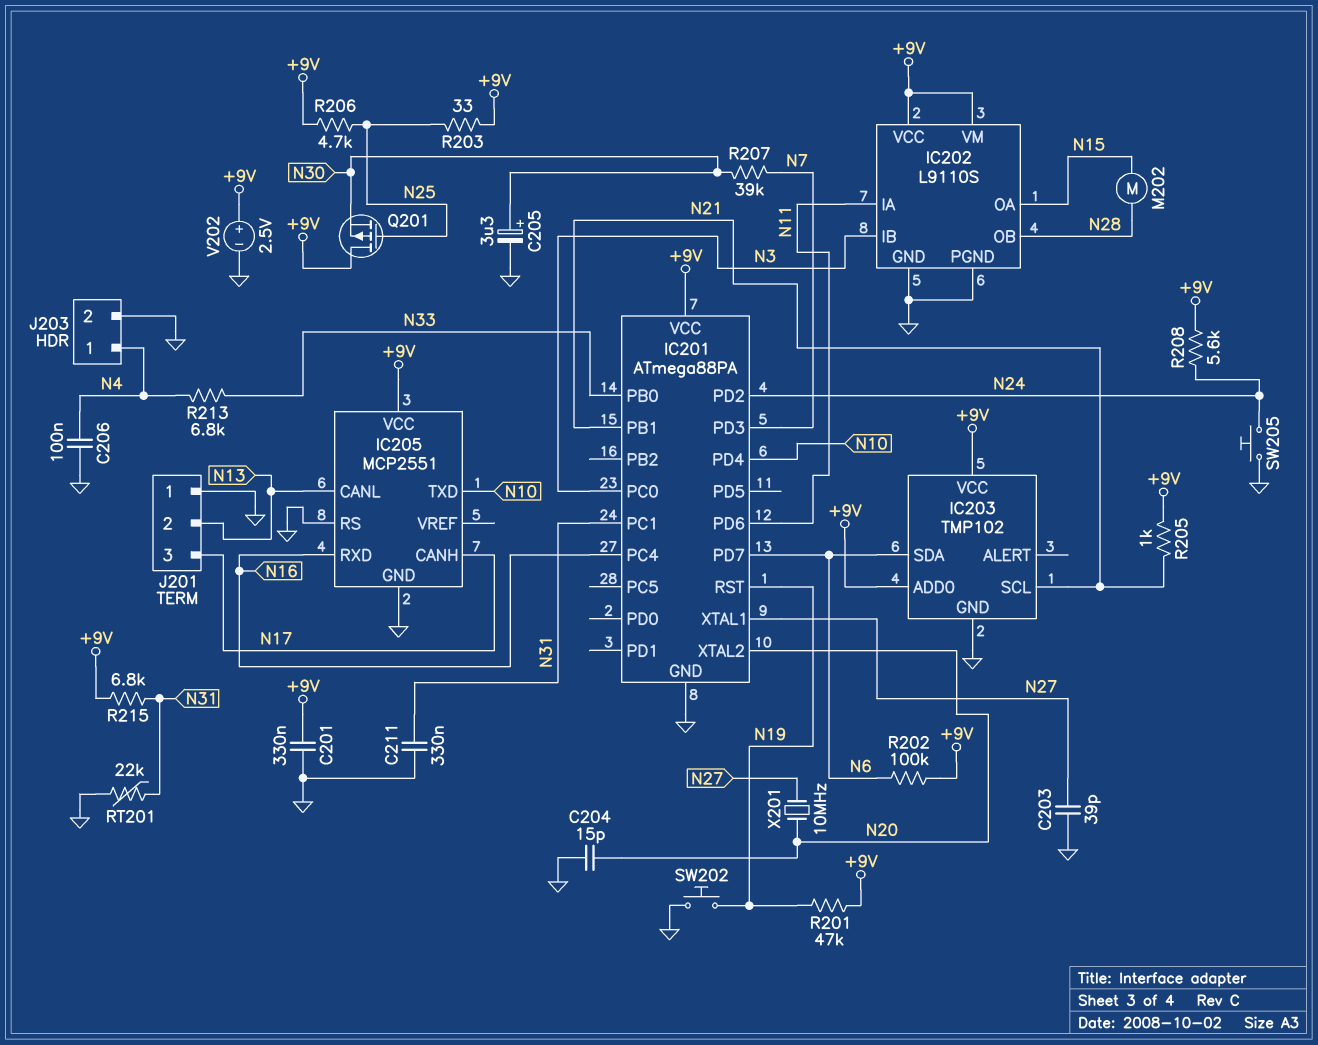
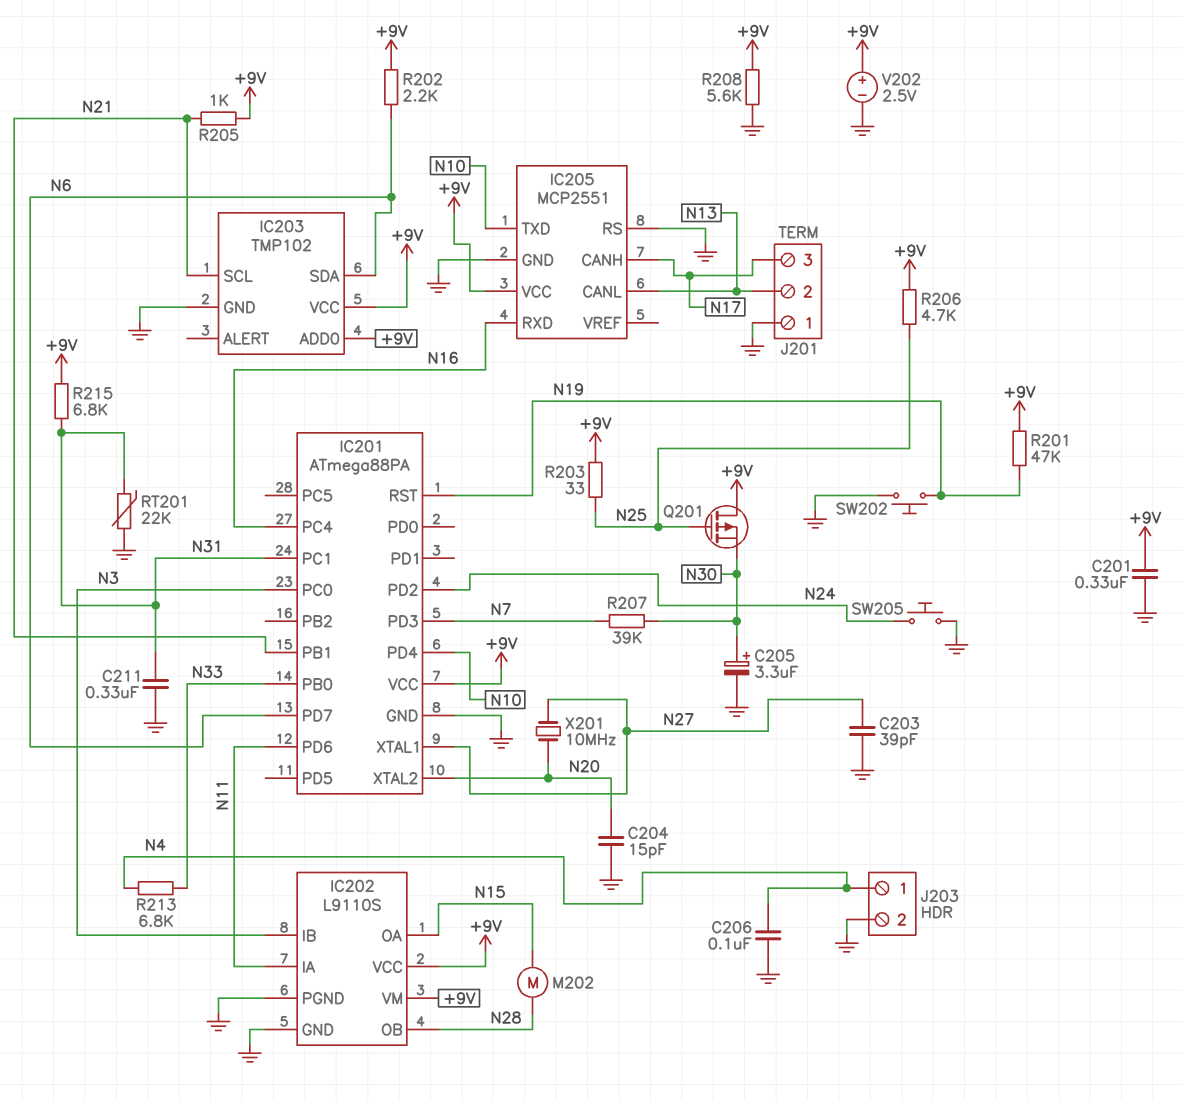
R202: 100k (+9V, N6) -> 2.2k (+9V, N6)
R208: 5.6k (+9V, N24) -> 5.6k (+9V, GND)

